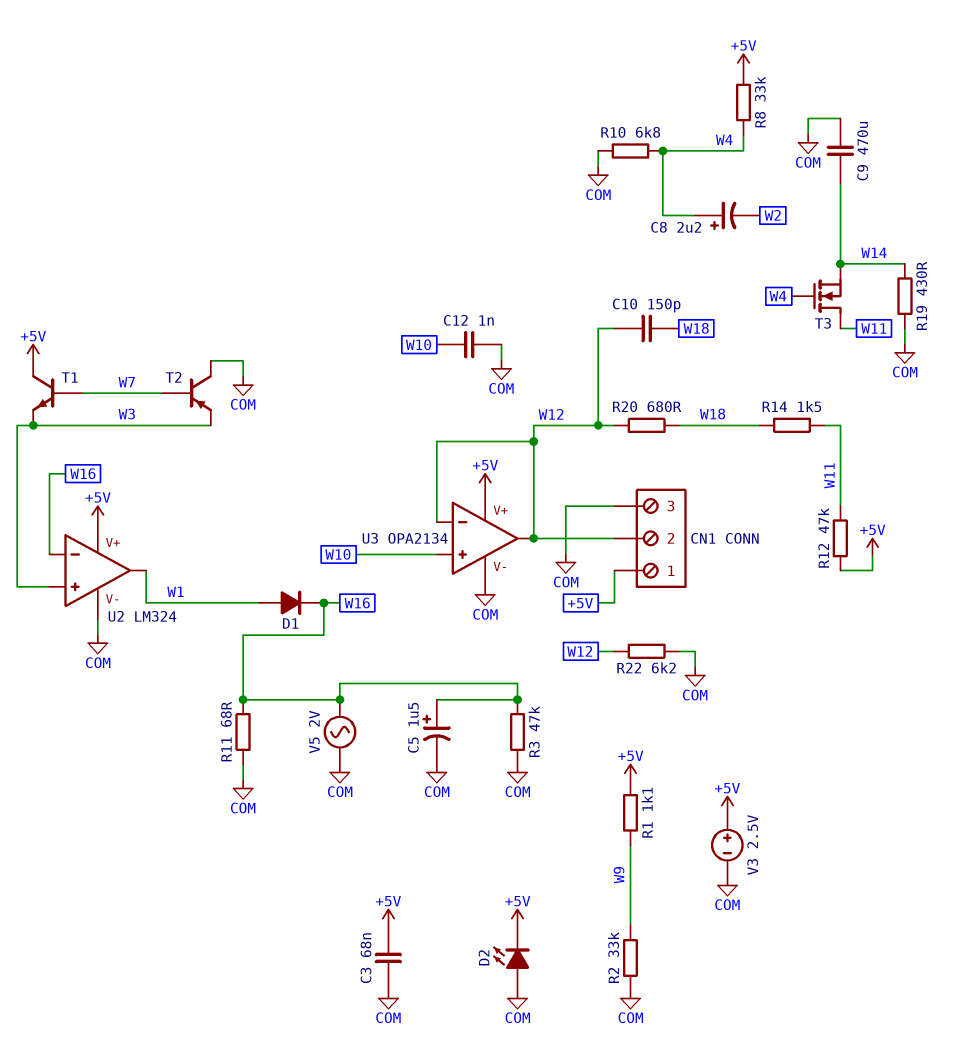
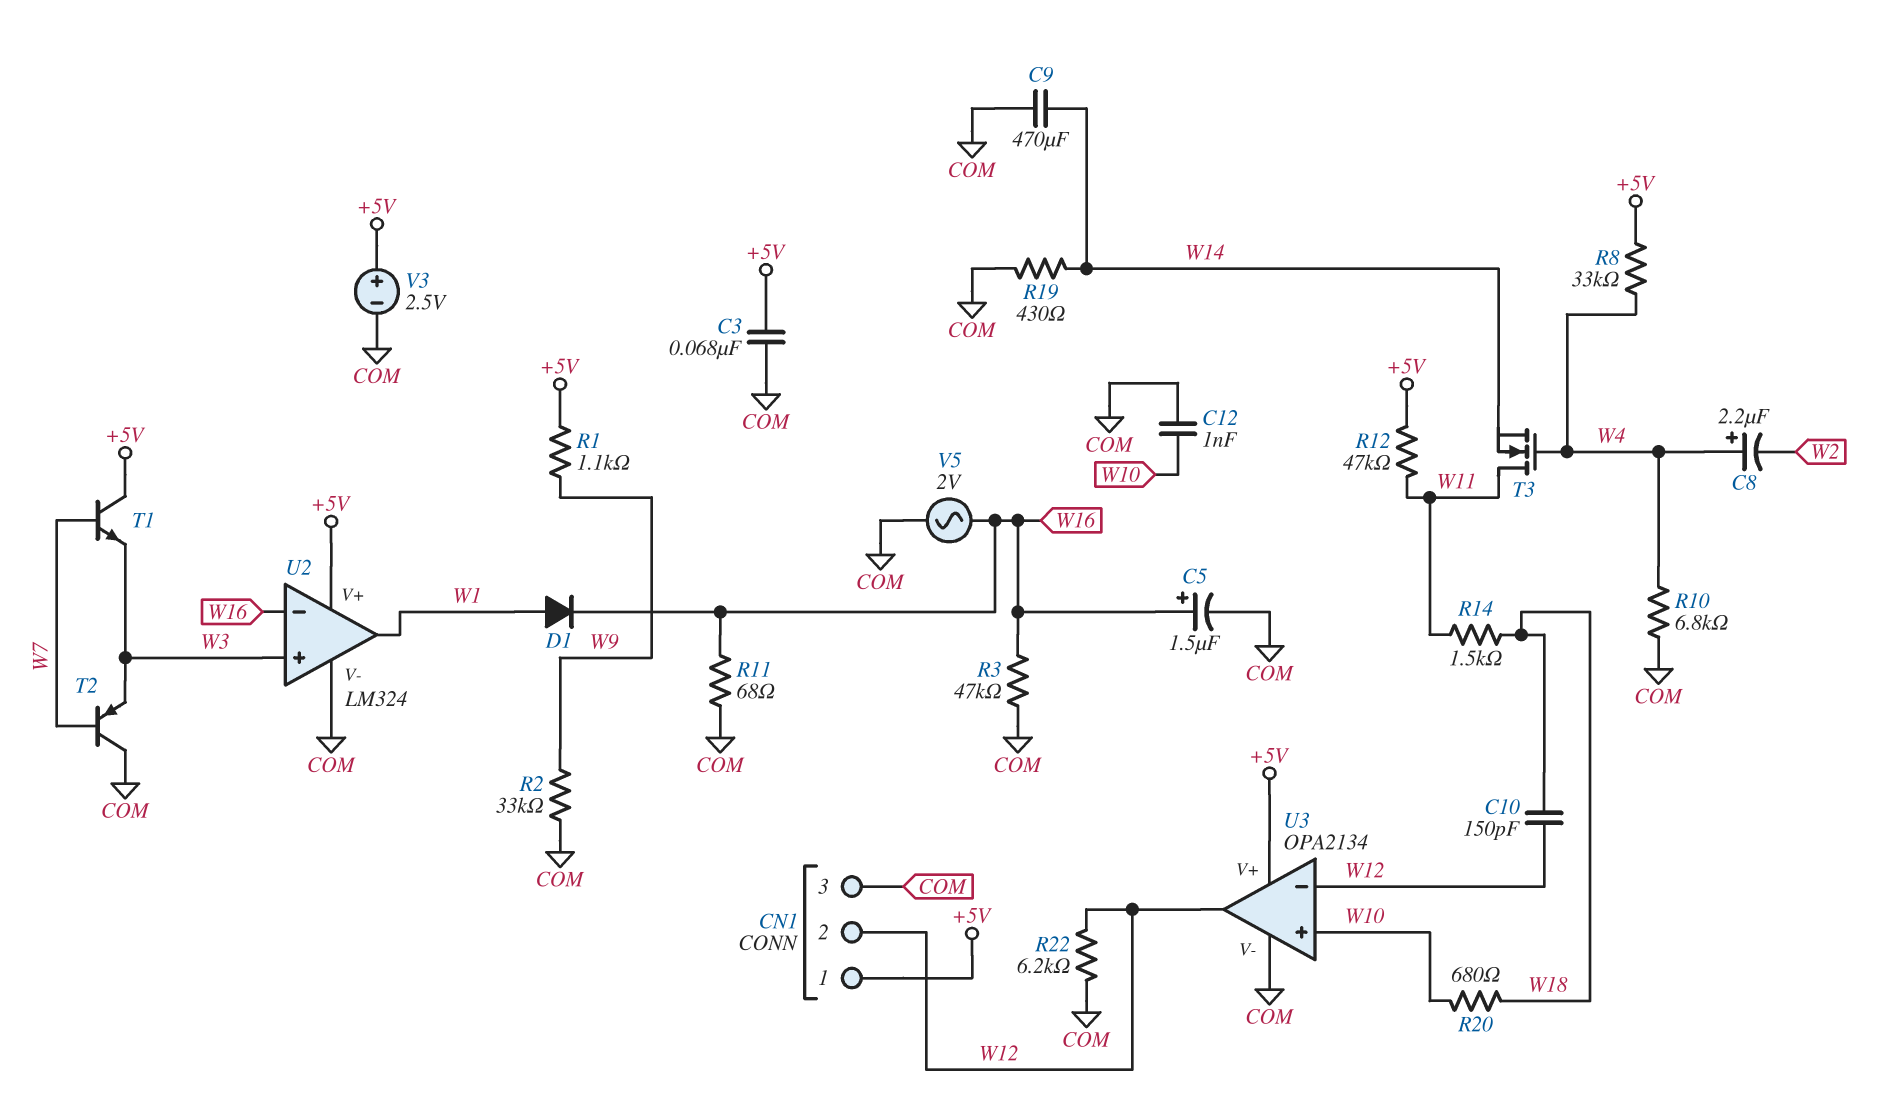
D2: LED (A COM, K +5V) -> none
R20: 680 (W12, W18) -> 680 (W10, W18)

